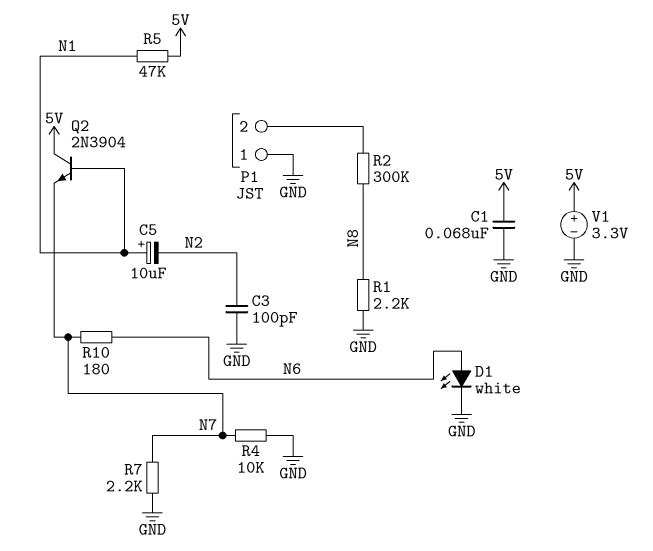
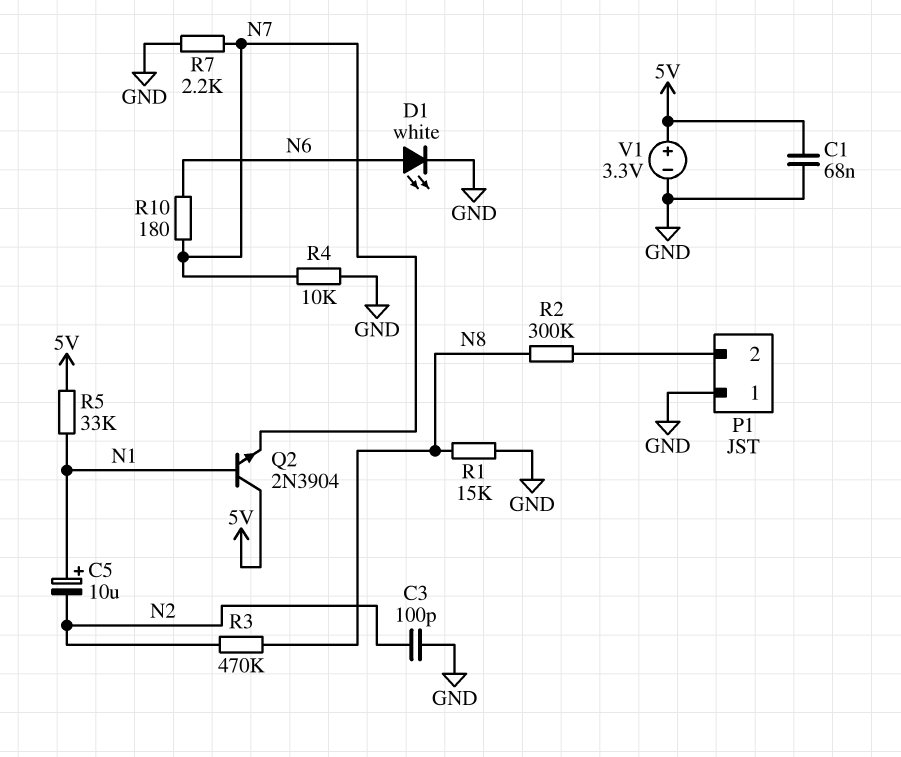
R1: 2.2k (GND, N8) -> 15k (GND, N8)
R3: none -> 470k (N2, N8)
R5: 47k (5V, N1) -> 33k (5V, N1)

